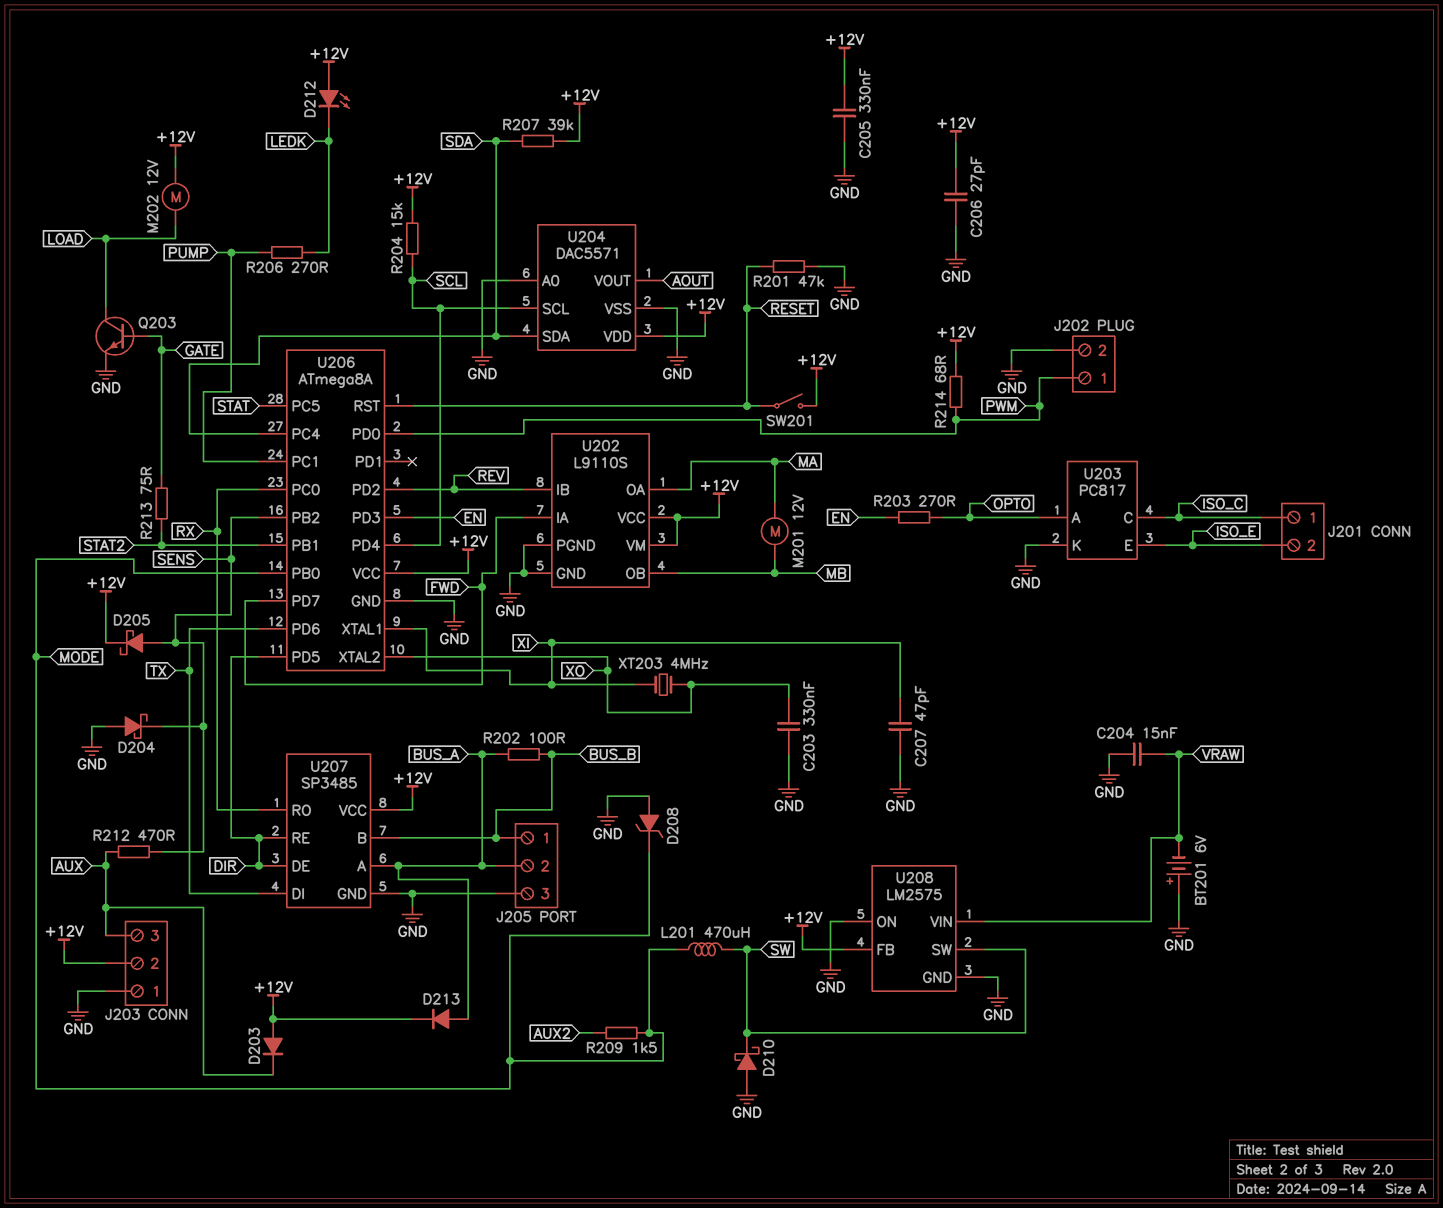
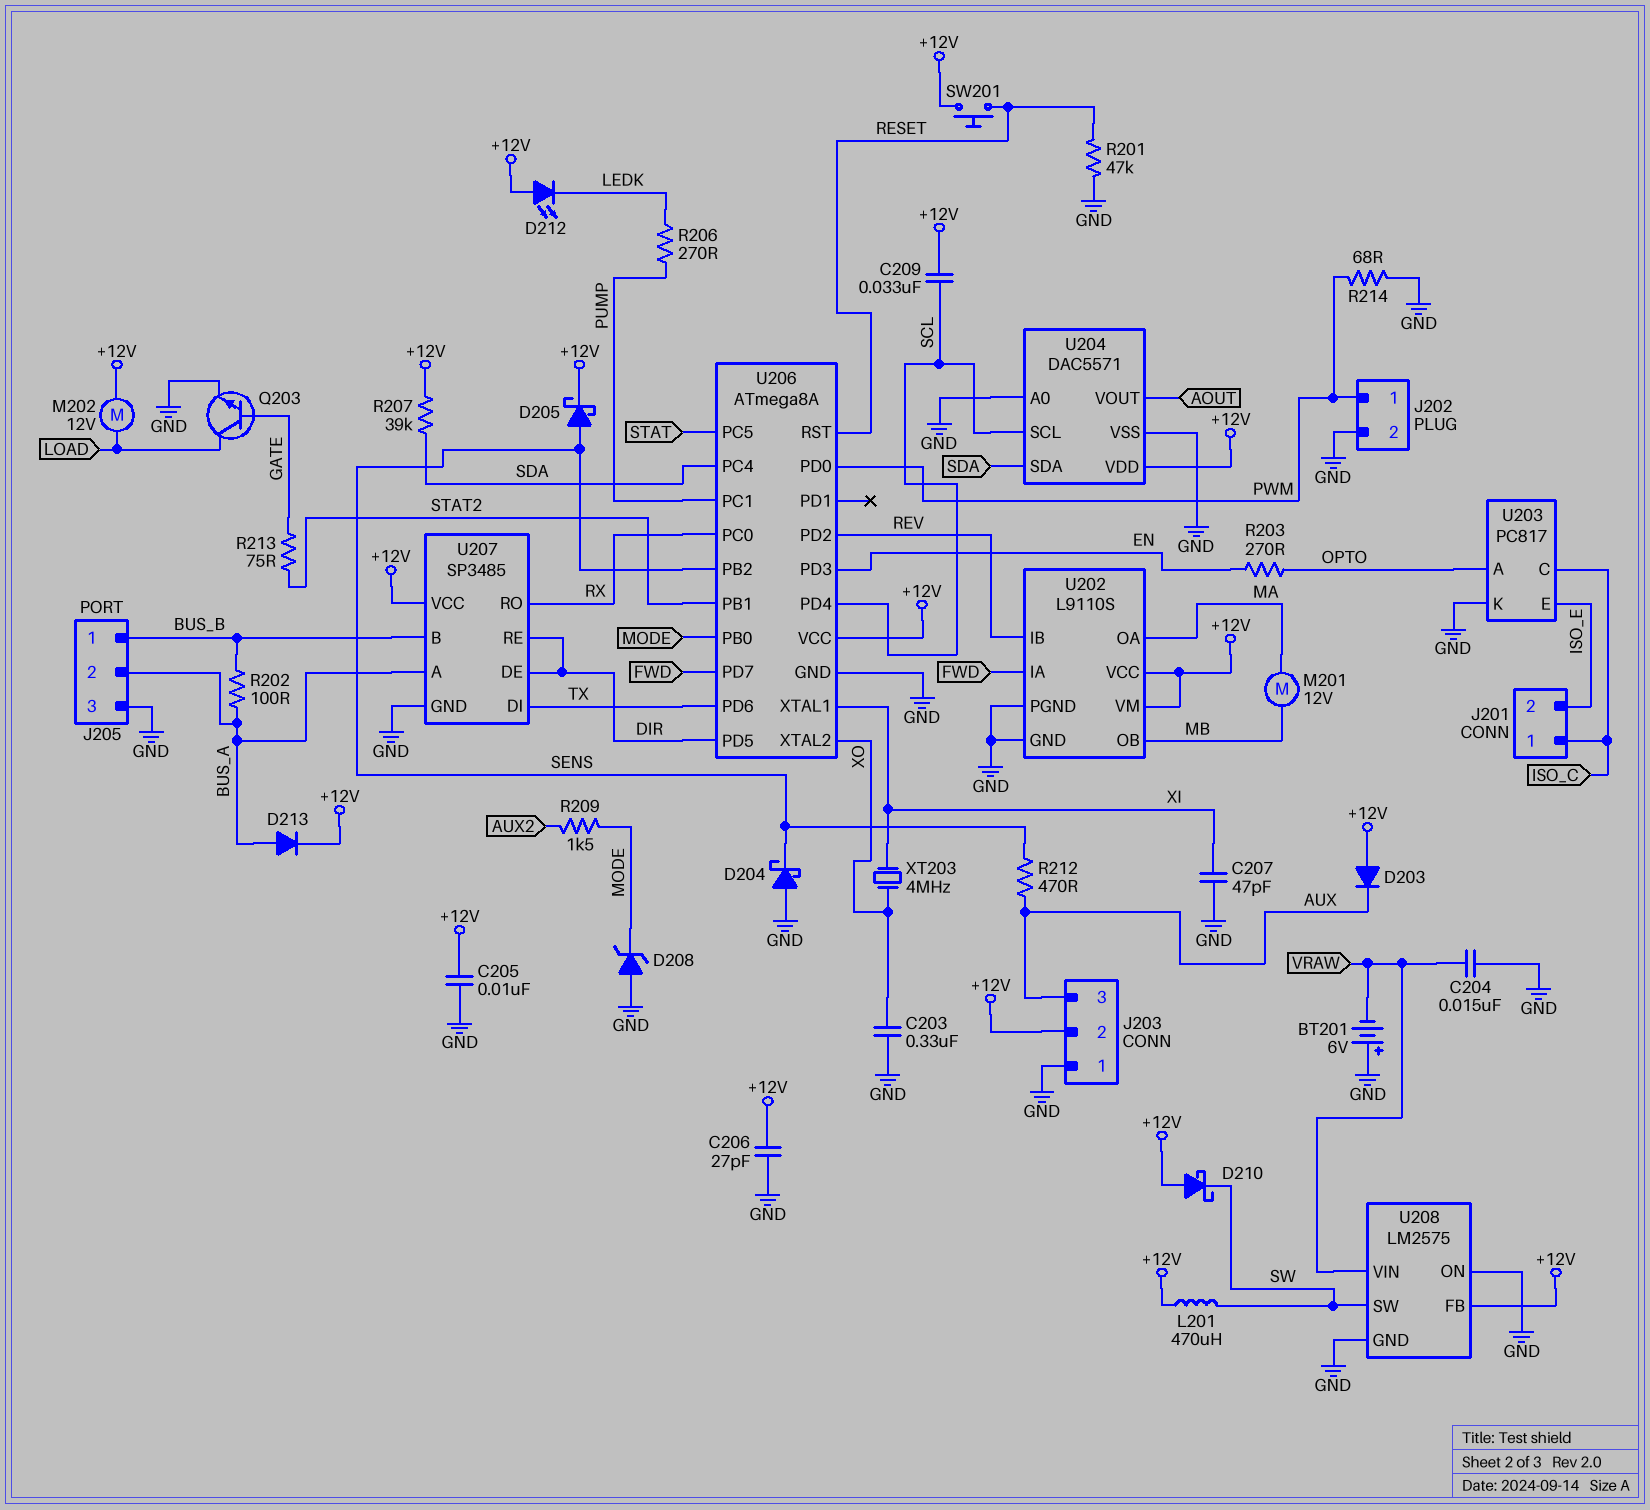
C205: 330nF (+12V, GND) -> 10nF (+12V, GND)
C209: none -> 33nF (+12V, SCL)
D210: schottky (A GND, K SW) -> schottky (A +12V, K SW)
L201: 470uH (MODE, SW) -> 470uH (+12V, SW)
R204: 15k (+12V, SCL) -> none
R214: 68 (+12V, PWM) -> 68 (GND, PWM)
SW201: switch (+12V, RESET) -> button (+12V, RESET)

